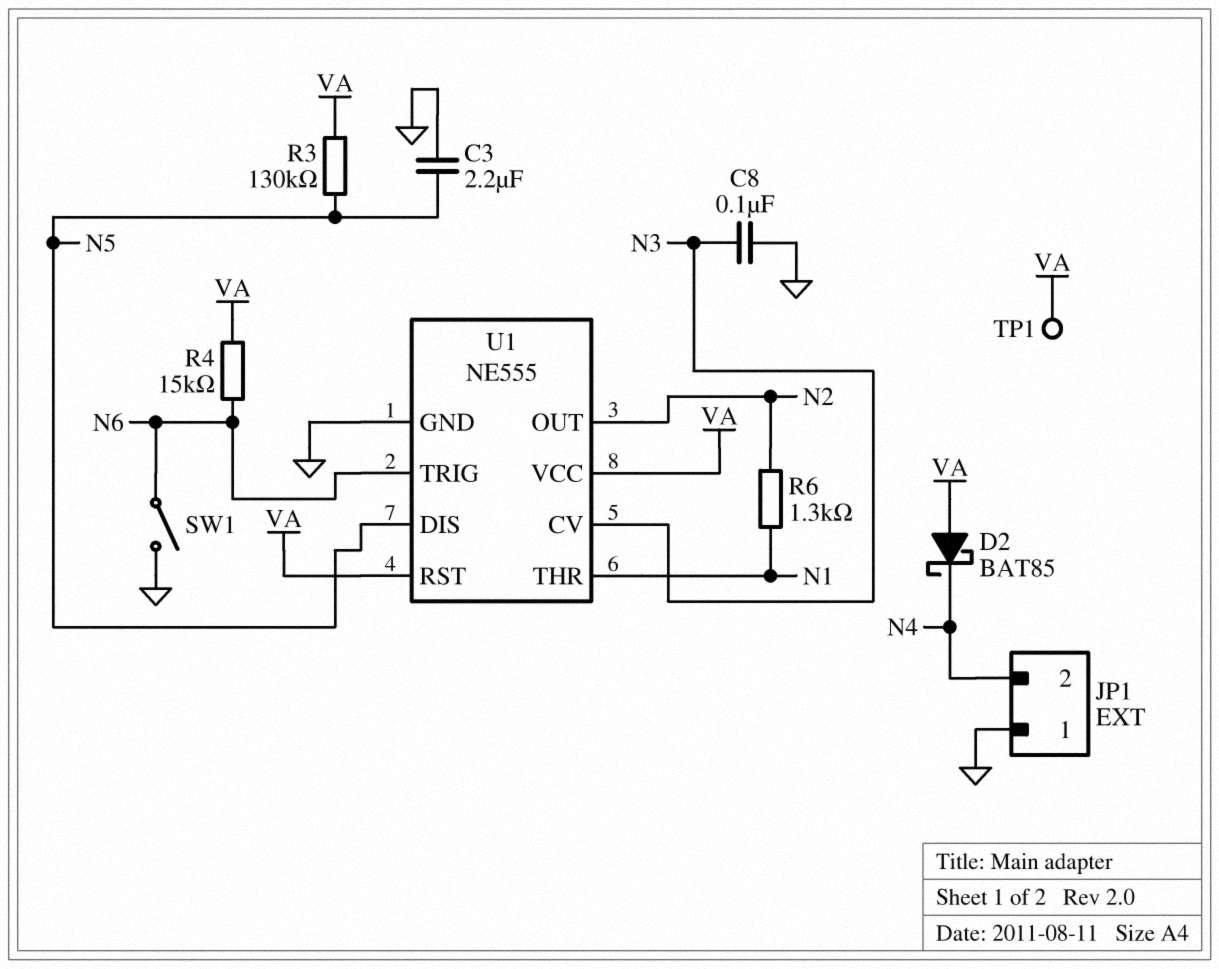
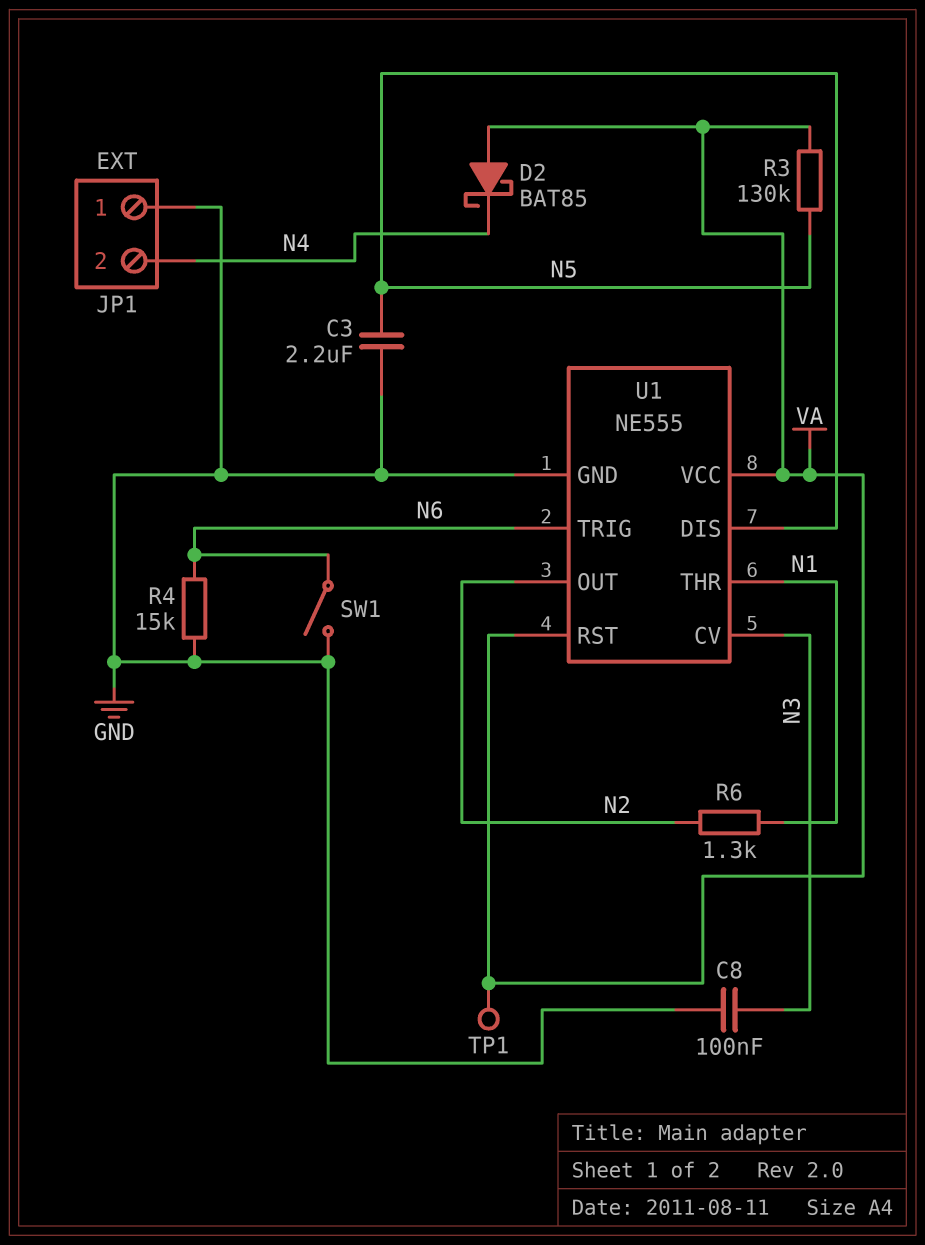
R4: 15k (N6, VA) -> 15k (GND, N6)

